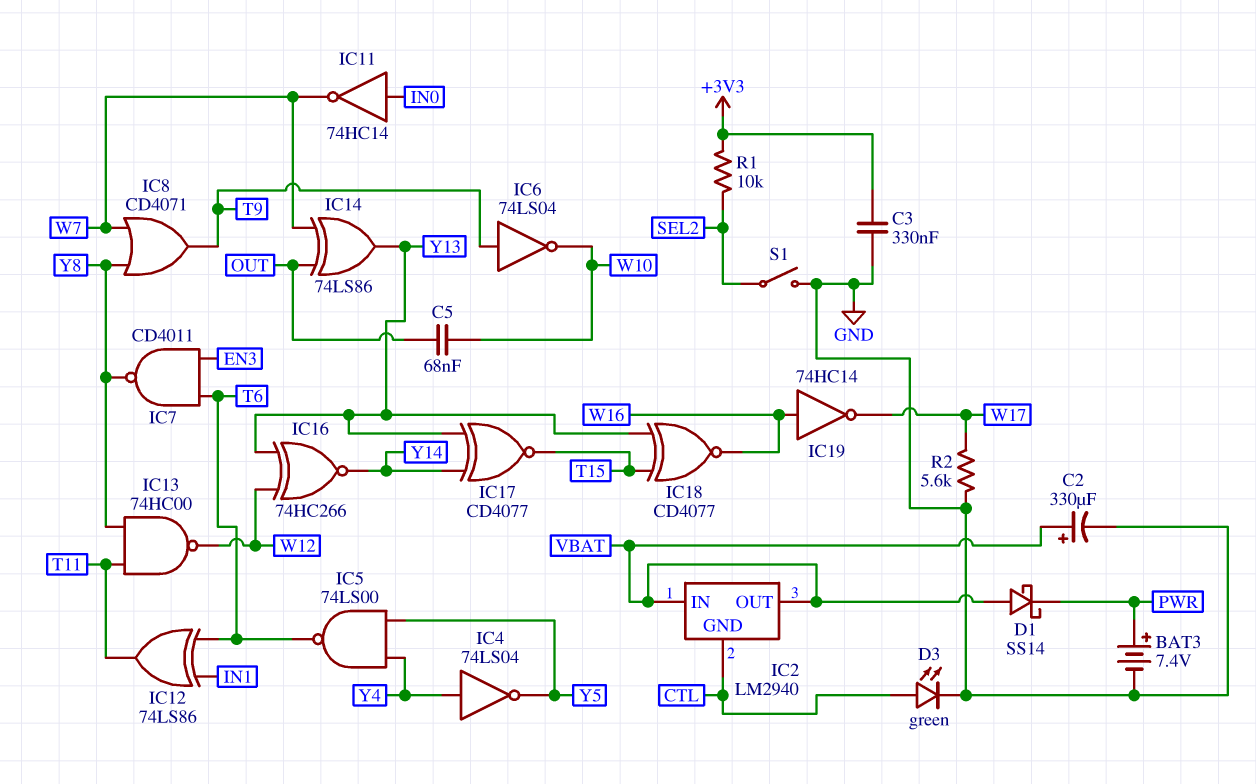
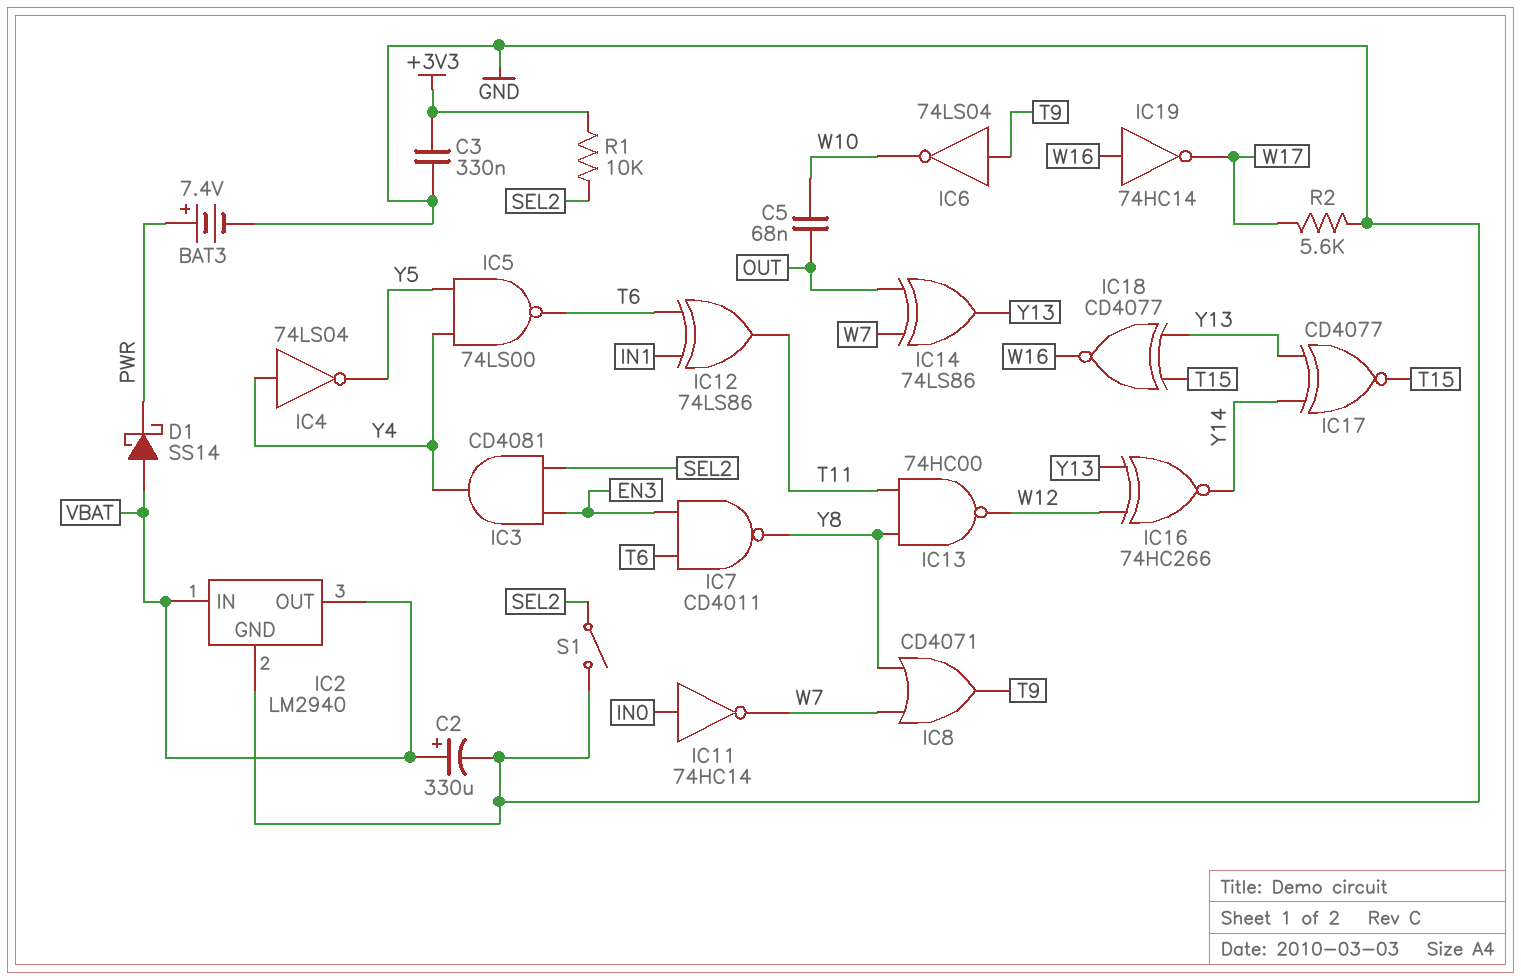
D3: LED green (A CTL, K GND) -> none
IC2 pin GND: CTL -> GND
IC3: none -> AND CD4081 (in EN3, in SEL2, out Y4)

